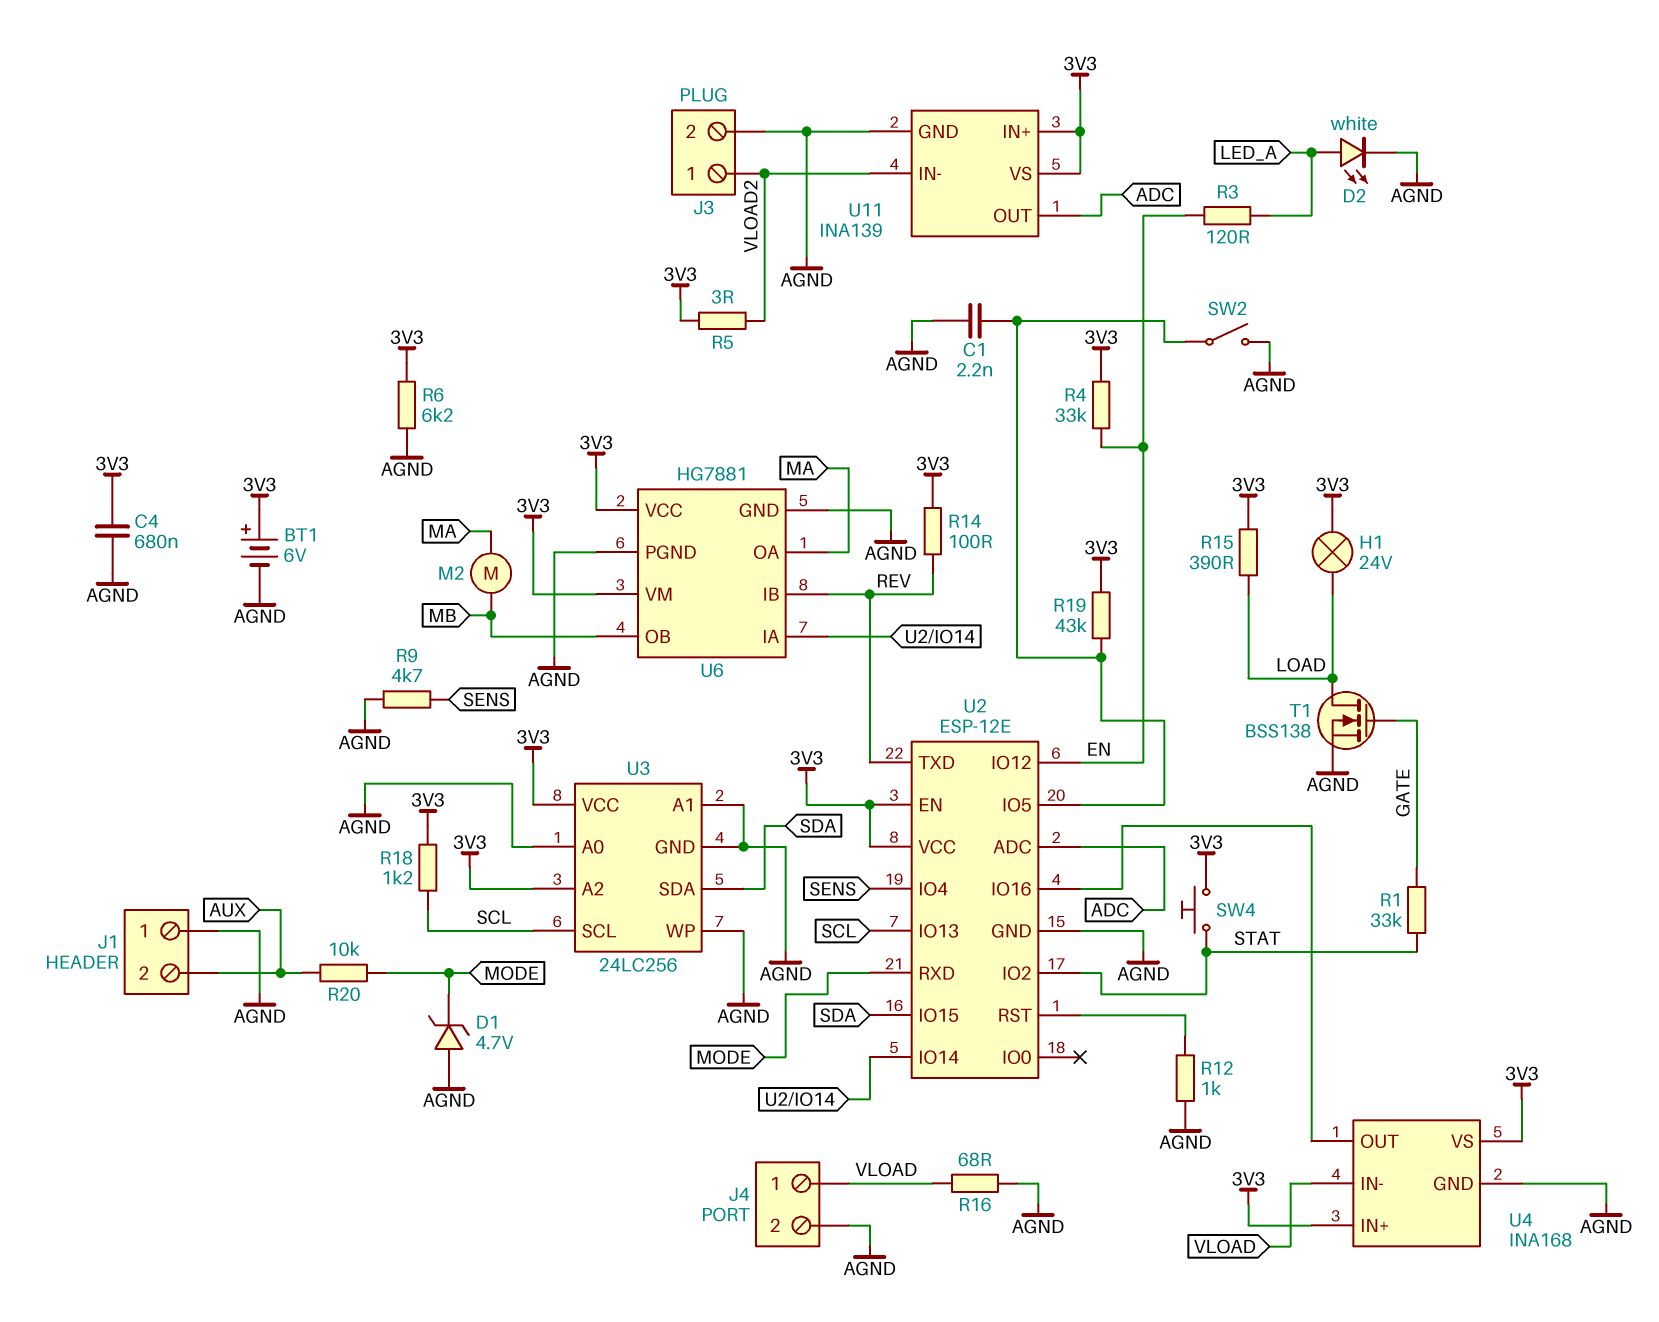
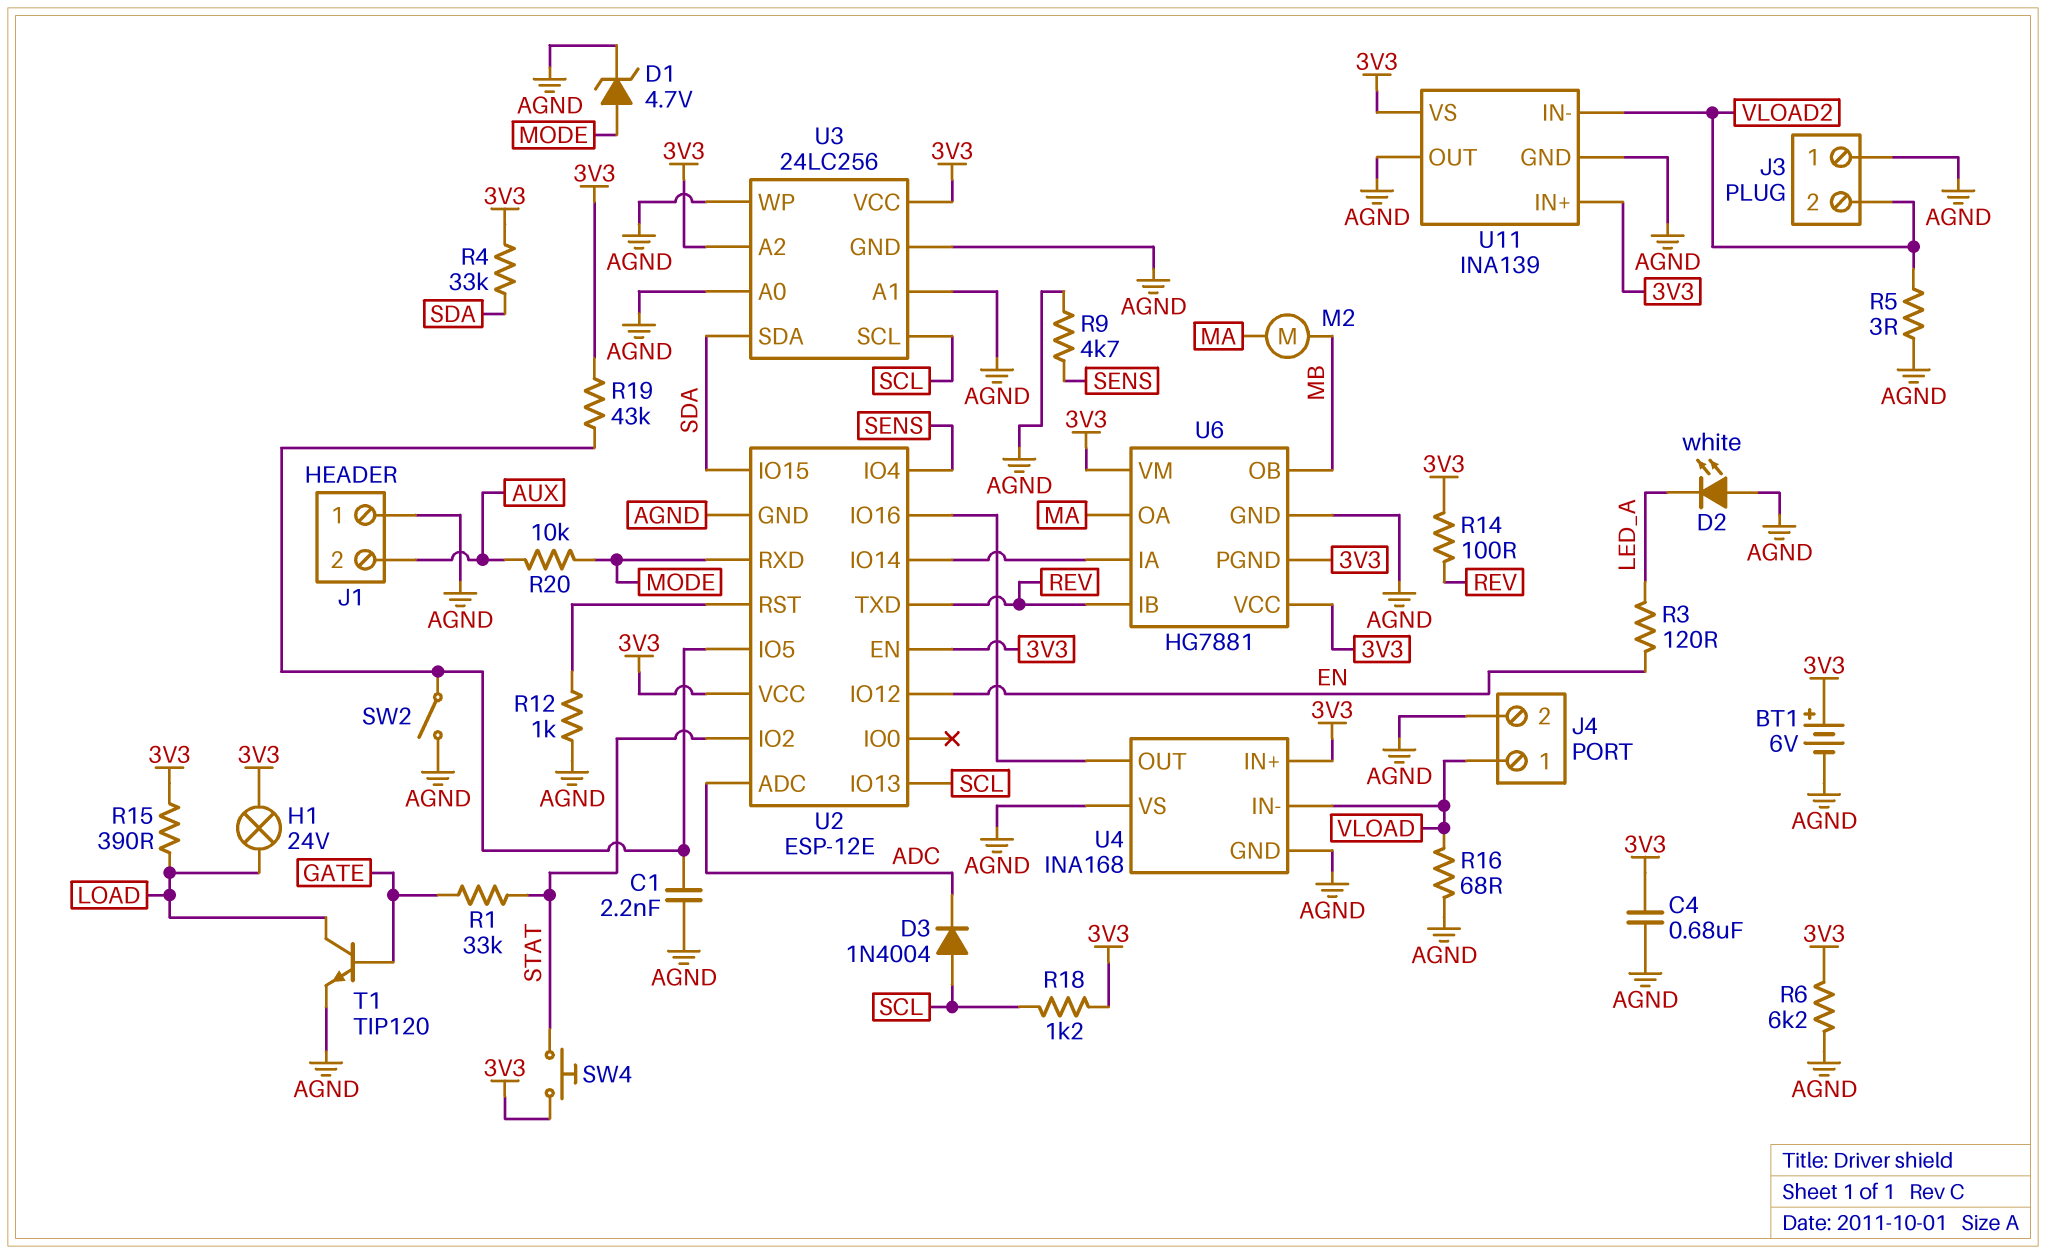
D1: zener 4.7V (A AGND, K MODE) -> zener 4.7V (A MODE, K AGND)
D2: LED white (A LED_A, K AGND) -> LED white (A AGND, K LED_A)
D3: none -> diode 1N4004 (A SCL, K ADC)
J3 pin 1: VLOAD2 -> AGND
J3 pin 2: AGND -> VLOAD2
R4: 33k (3V3, EN) -> 33k (3V3, SDA)
R5: 3 (3V3, VLOAD2) -> 3 (AGND, VLOAD2)
T1: NMOS BSS138 (G GATE, D LOAD, S AGND) -> NPN TIP120 (B GATE, C LOAD, E AGND)
U4 pin VS: 3V3 -> AGND
U6 pin PGND: AGND -> 3V3
U11 pin OUT: ADC -> AGND

